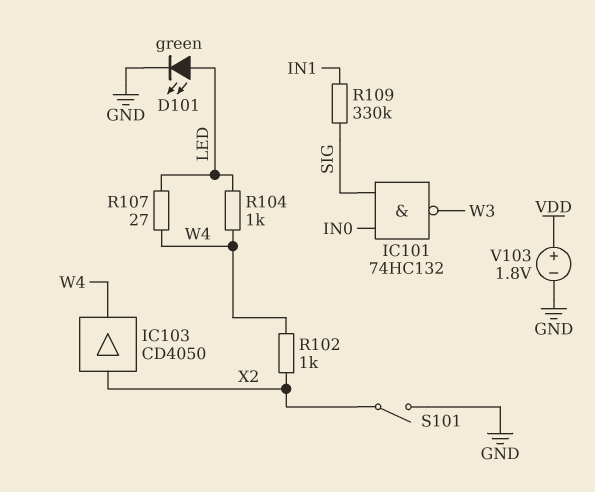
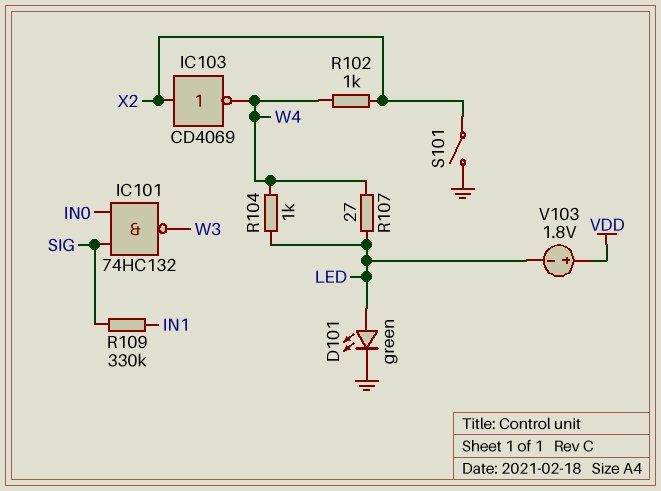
IC103: buffer CD4050 (in X2, out W4) -> NOT CD4069 (in X2, out W4)
V103: 1.8V (plus VDD, minus GND) -> 1.8V (plus VDD, minus LED)

